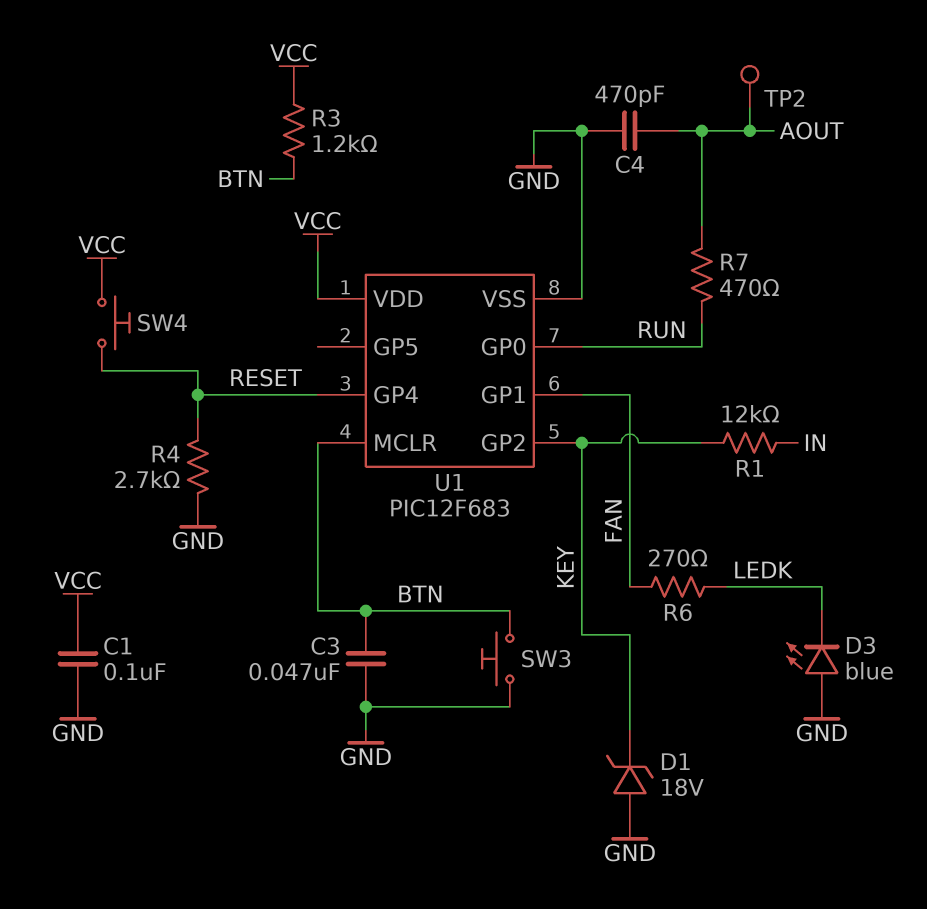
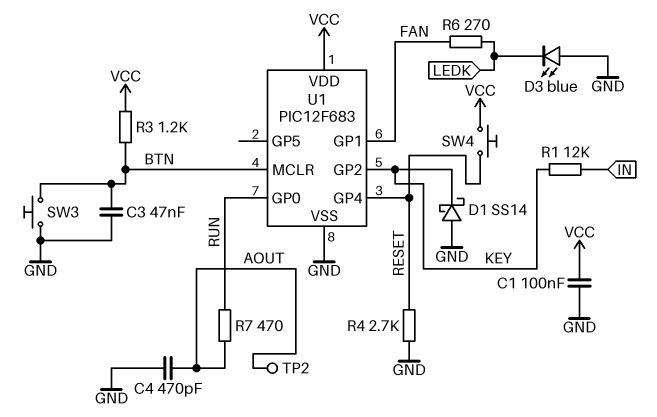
D1: zener 18V (A GND, K KEY) -> schottky SS14 (A GND, K KEY)

